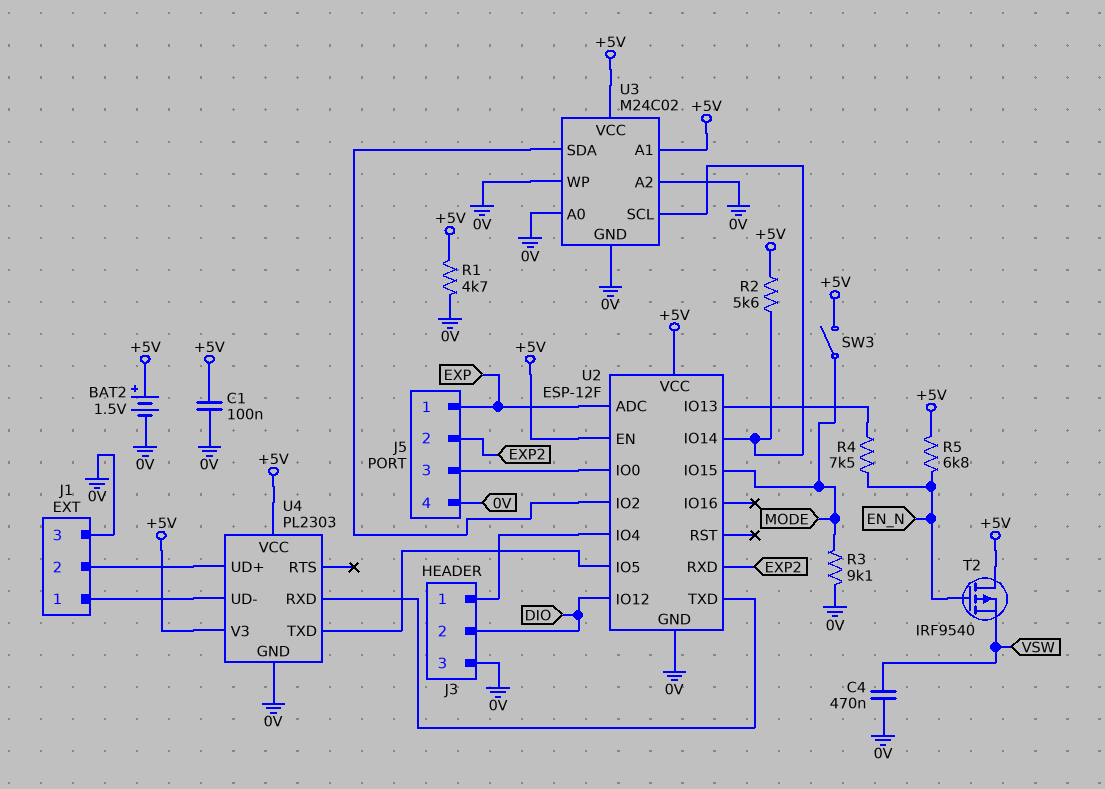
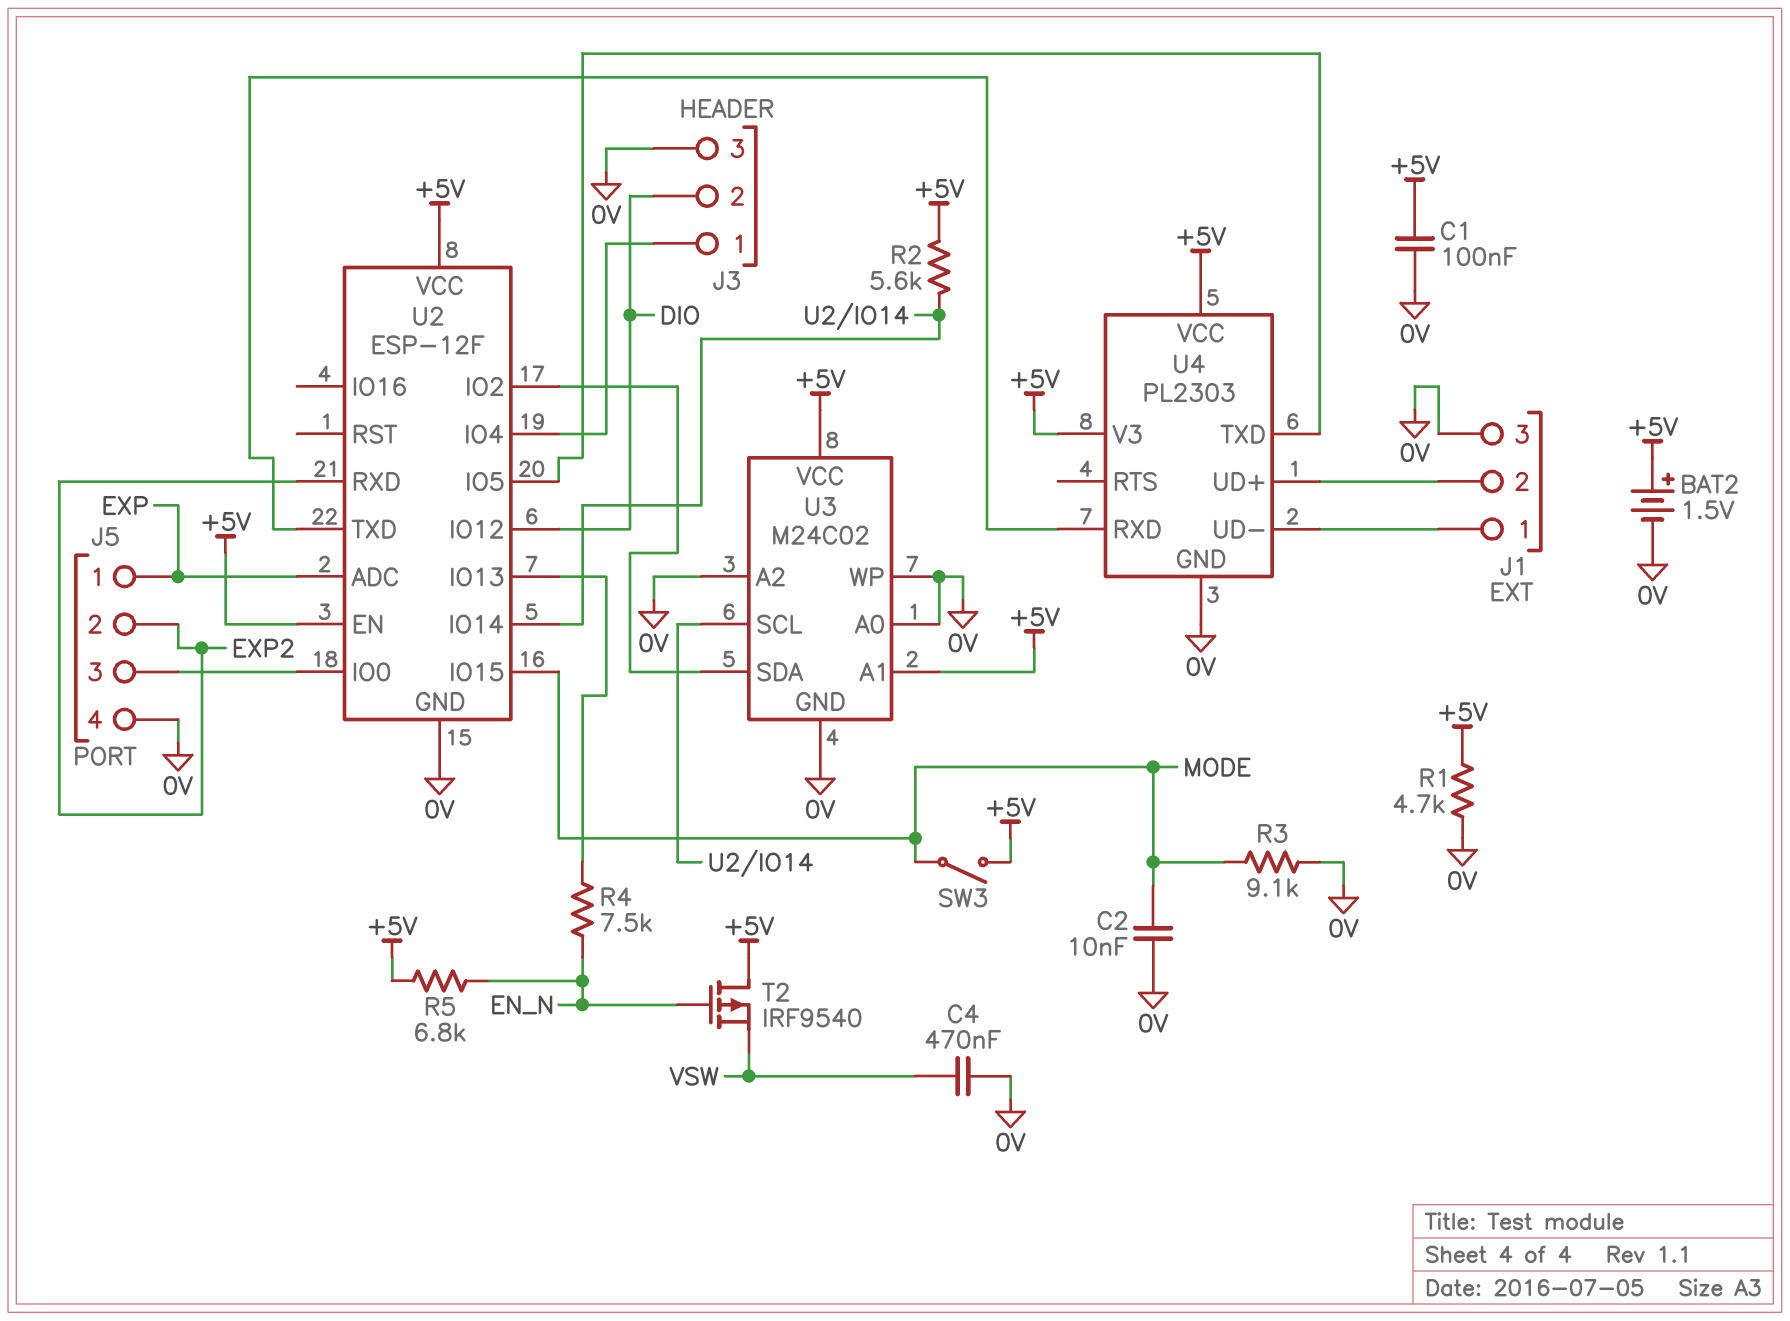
C2: none -> 10nF (0V, MODE)

